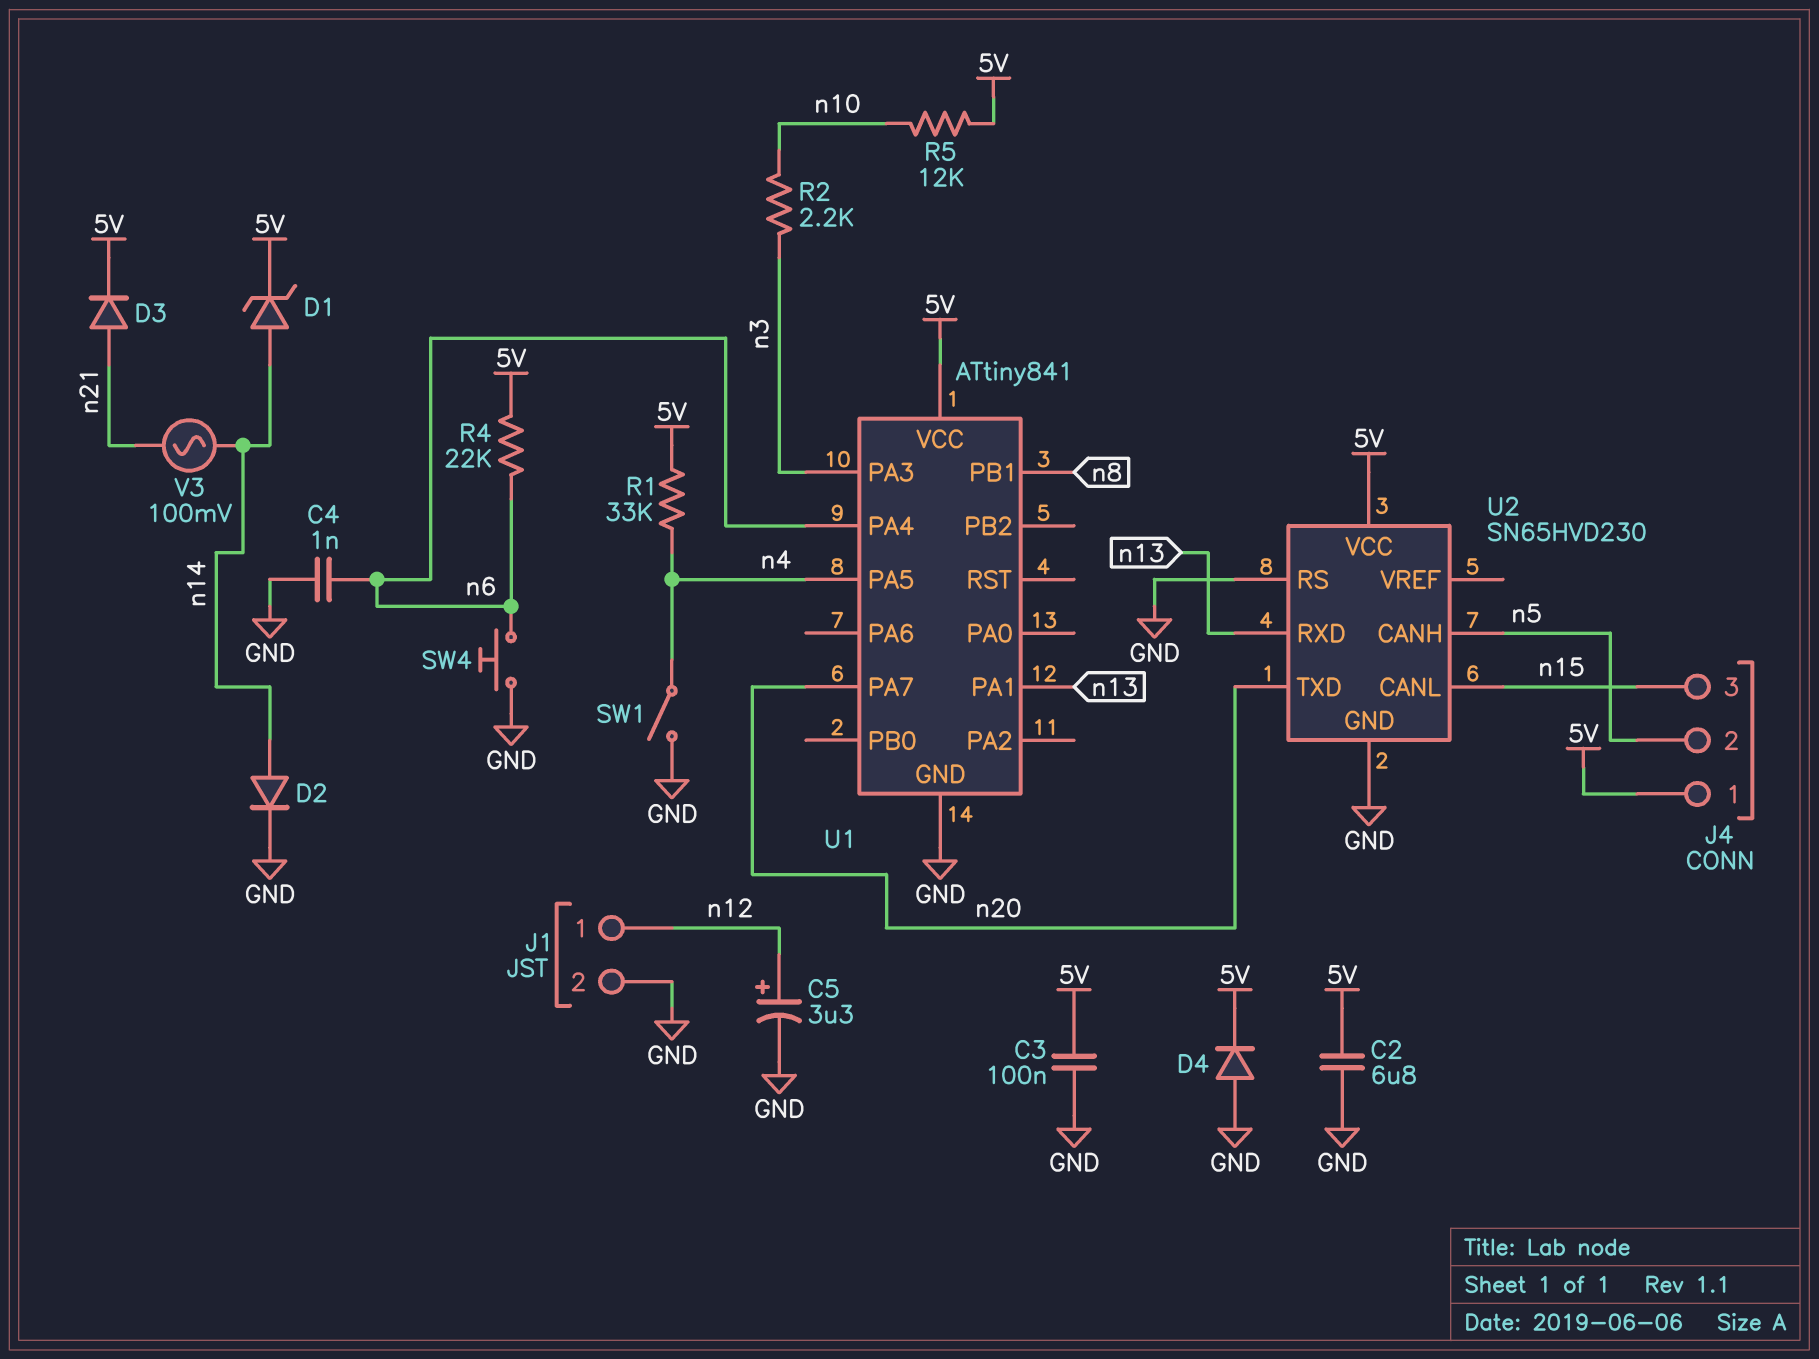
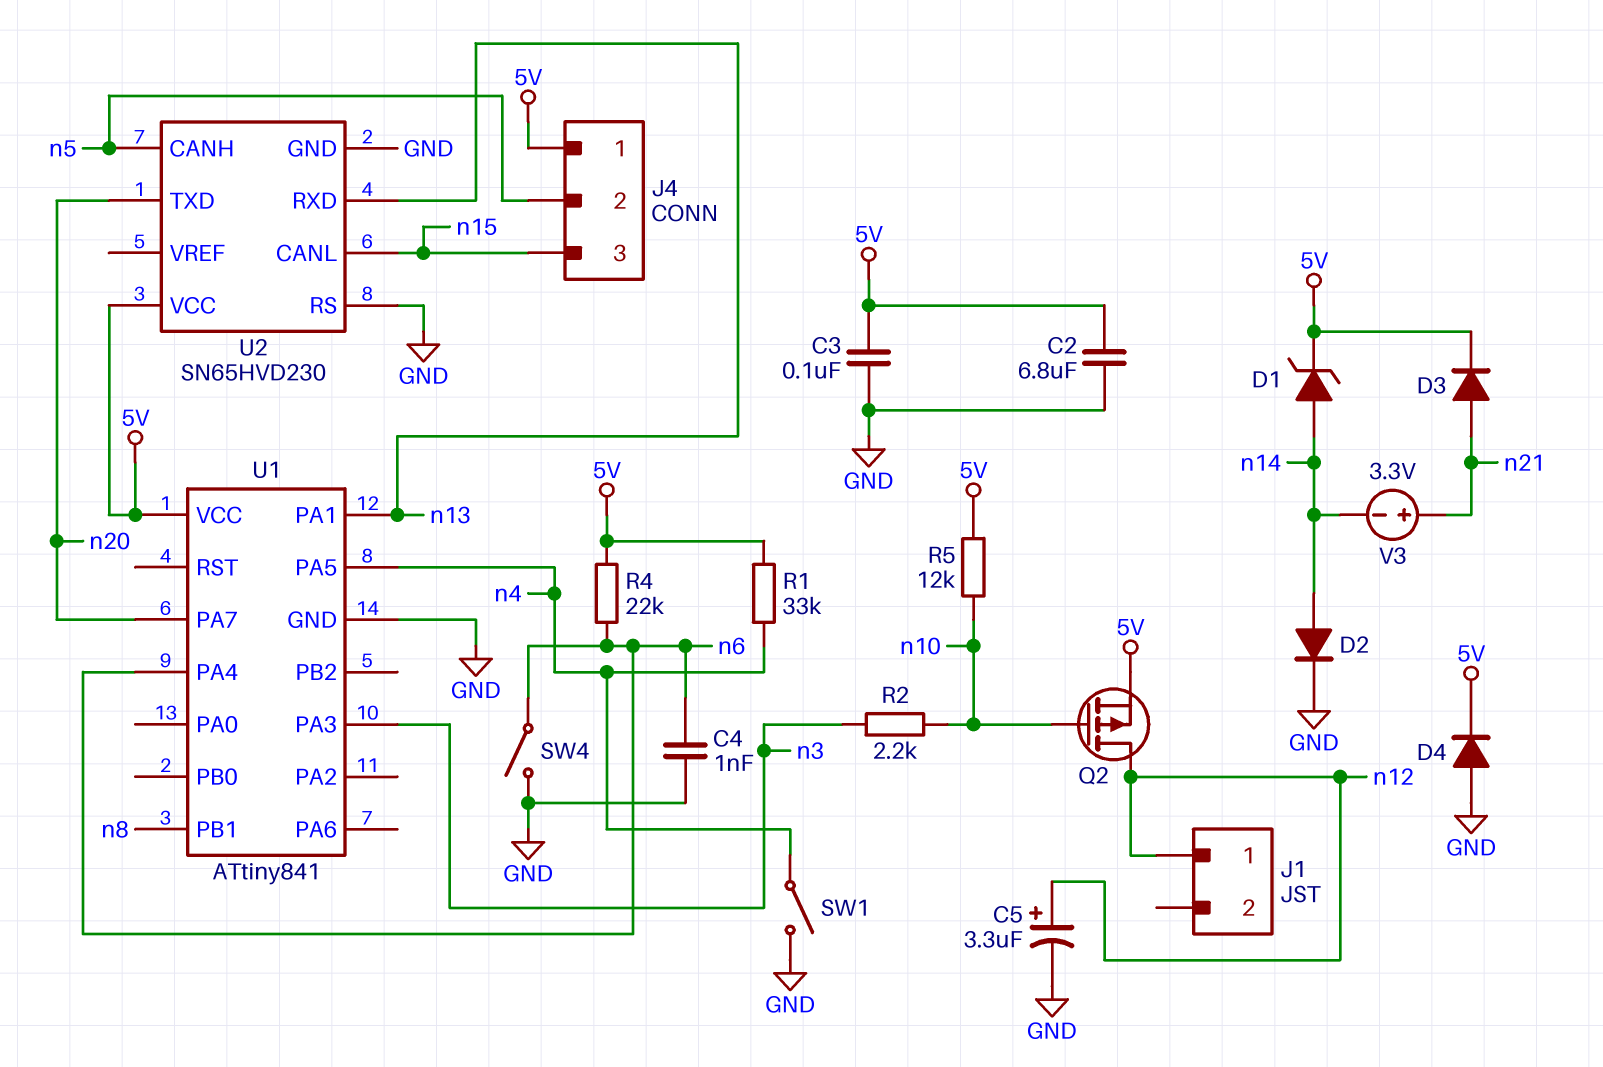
J1 pin 2: GND -> none
Q2: none -> PMOS (G n10, D n12, S 5V)
SW4: button (GND, n6) -> switch (GND, n6)
V3: AC 100mV (n14, n21) -> 3.3V (plus n21, minus n14)

